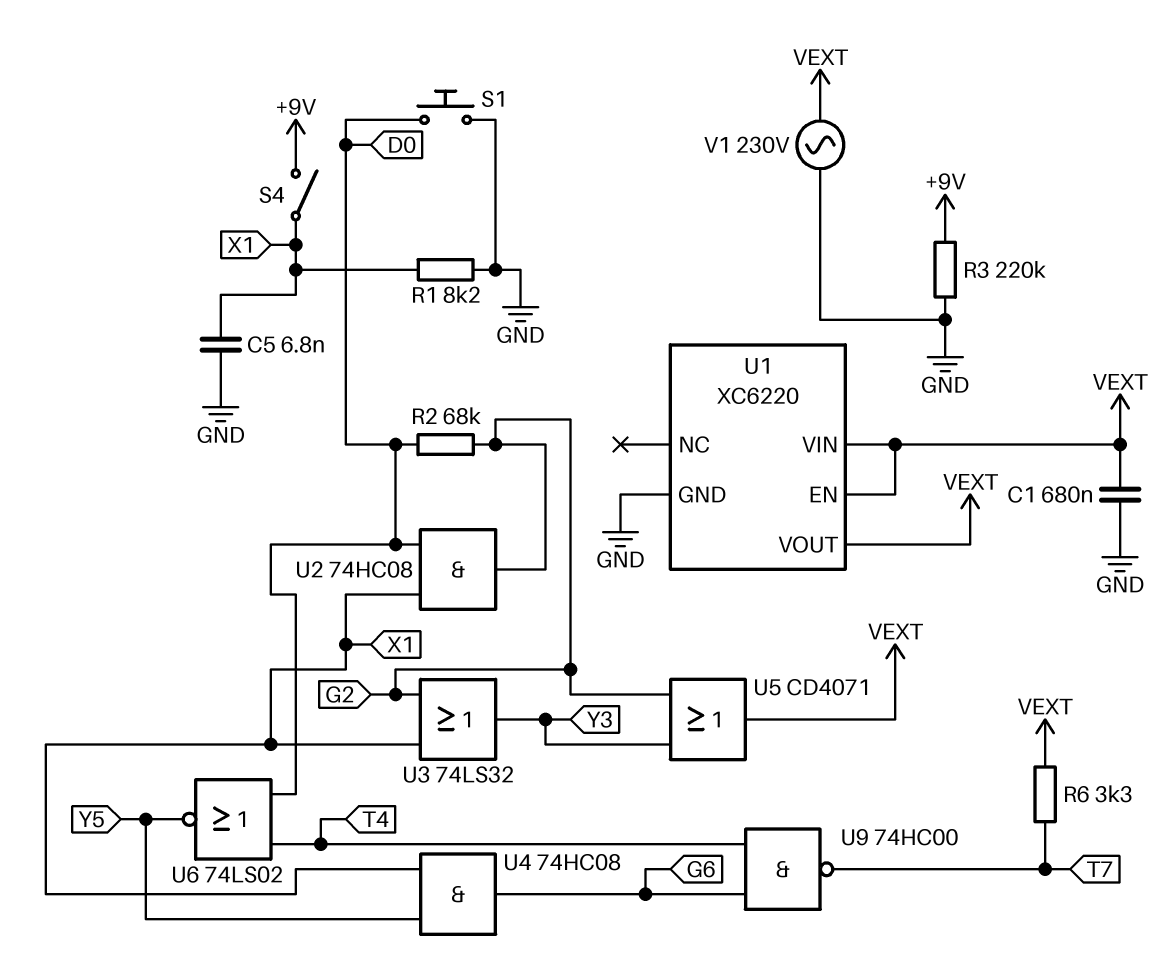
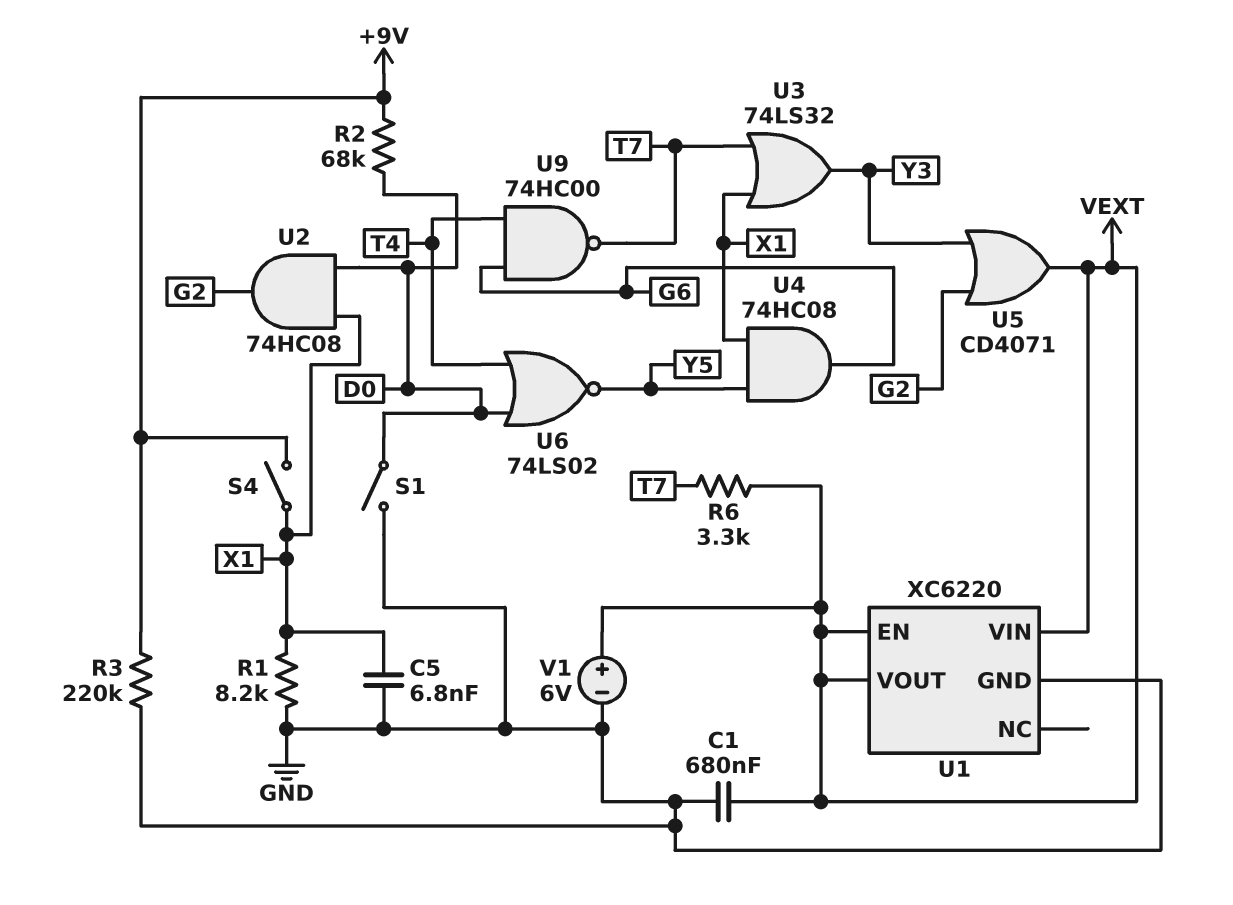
R2: 68k (D0, G2) -> 68k (+9V, D0)
S1: button (D0, GND) -> switch (D0, GND)
U3: OR 74LS32 (in G2, in X1, out Y3) -> OR 74LS32 (in T7, in X1, out Y3)
V1: AC 230V (GND, VEXT) -> 6V (plus VEXT, minus GND)

